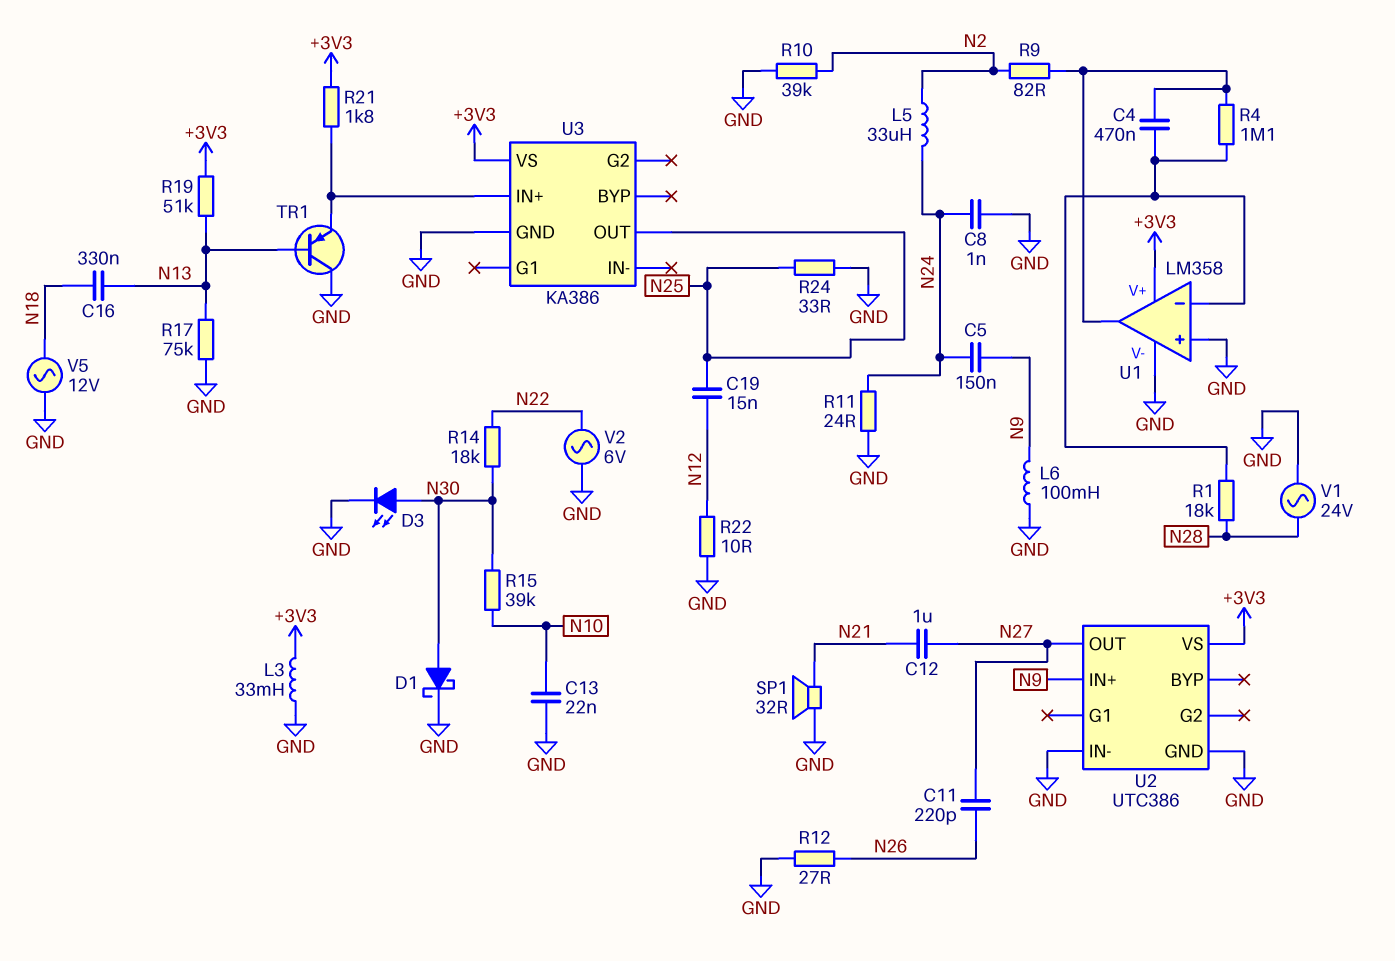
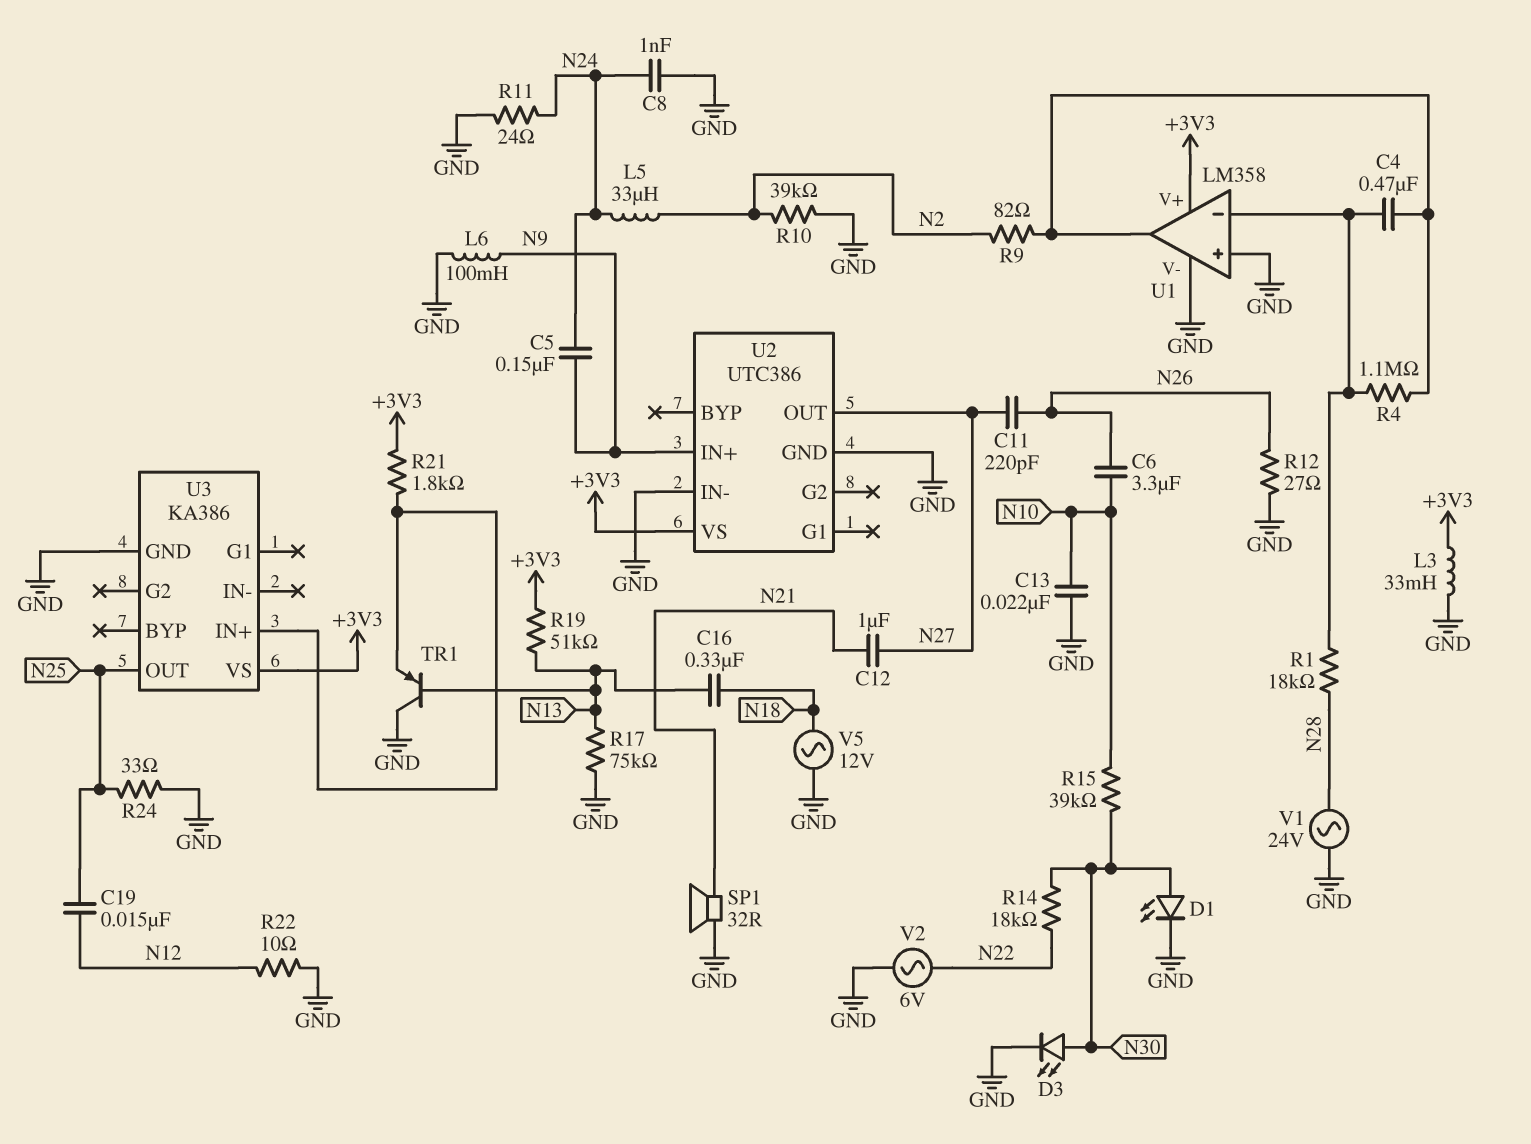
C6: none -> 3.3uF (N10, N26)
D1: schottky (A N30, K GND) -> LED (A N30, K GND)

